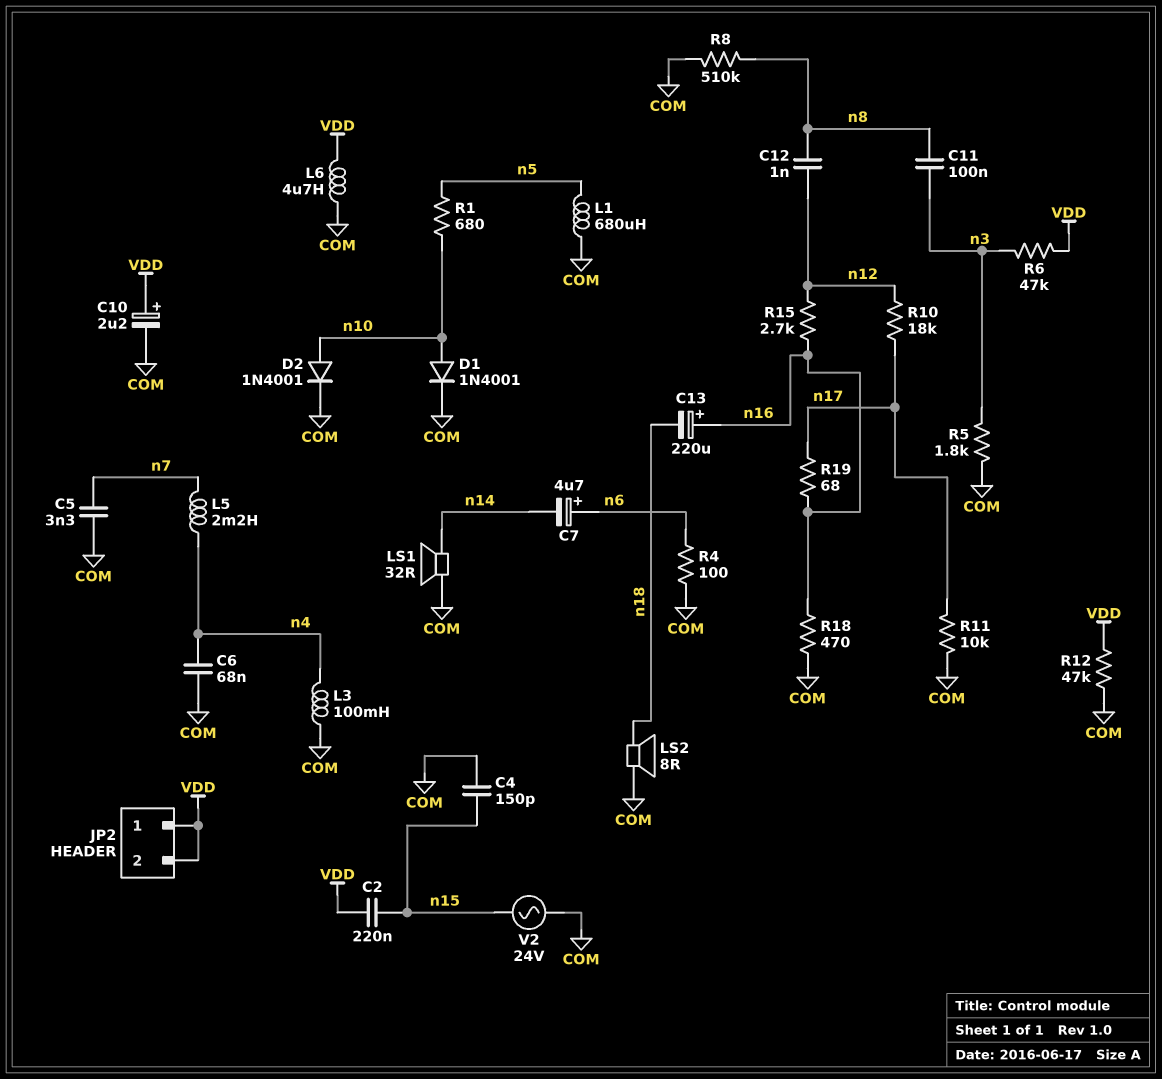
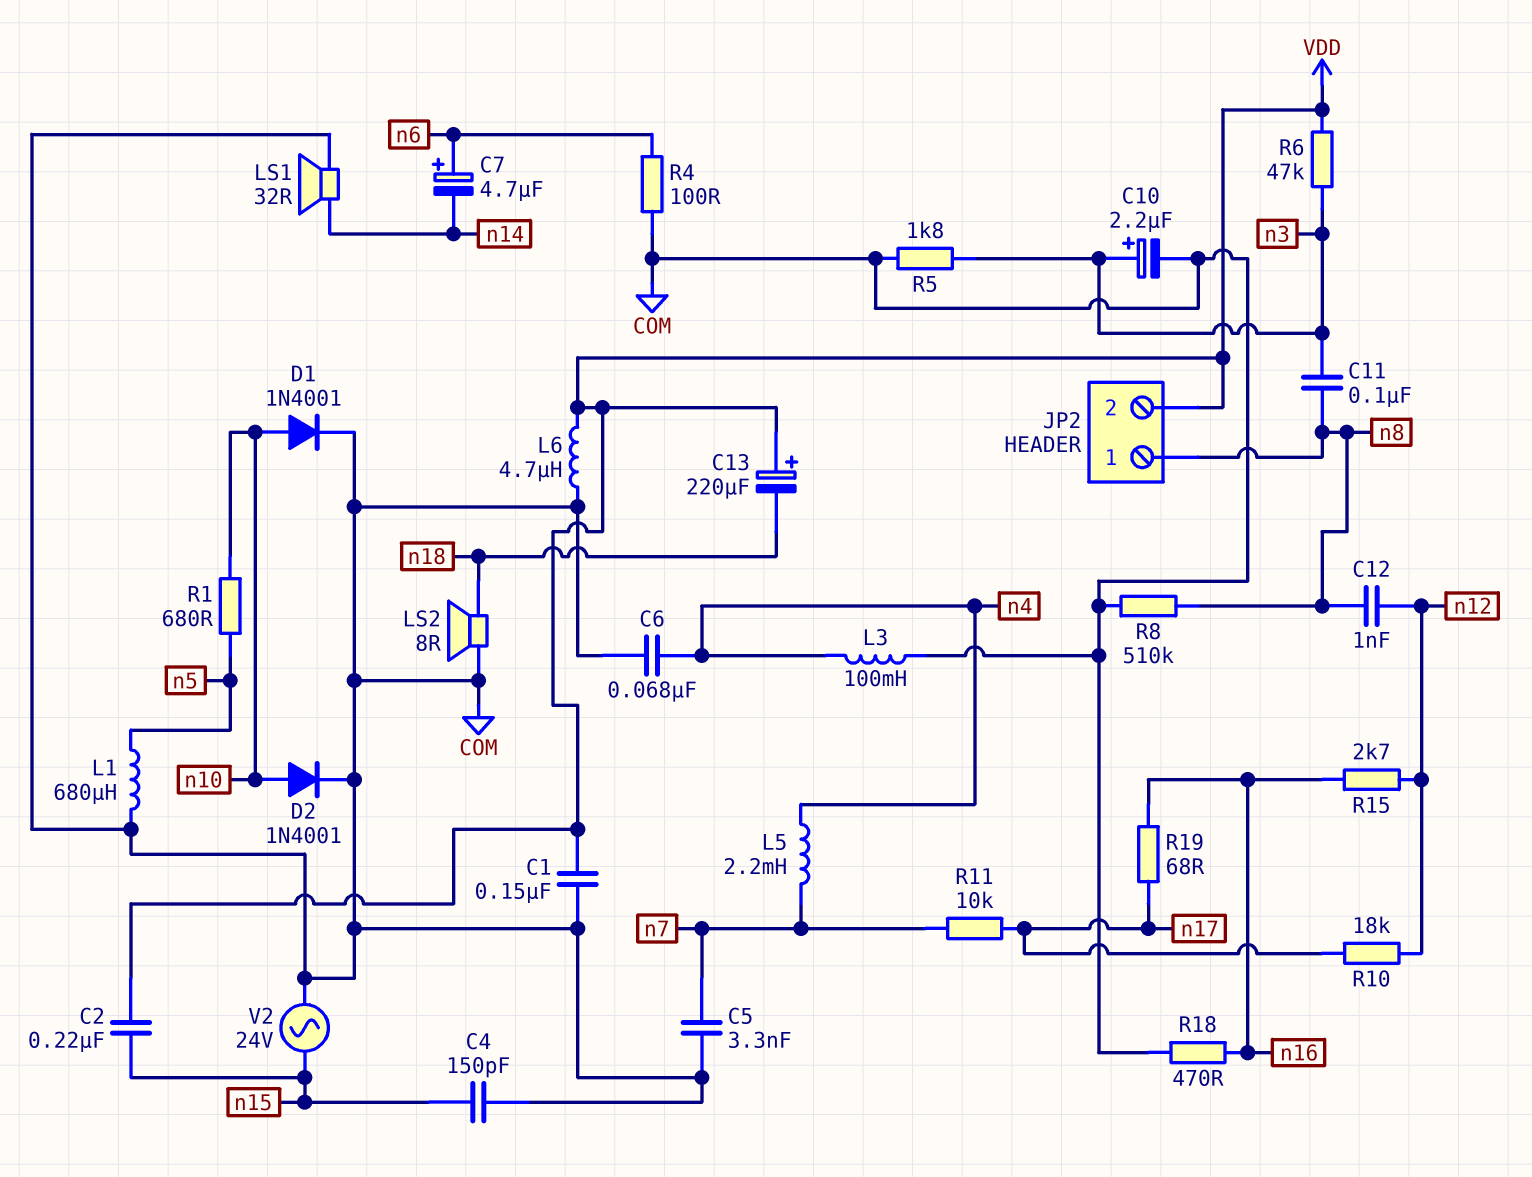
C1: none -> 150nF (COM, VDD)
C10: 2.2uF (plus VDD, minus COM) -> 2.2uF (plus n3, minus COM)
C13: 220uF (plus n16, minus n18) -> 220uF (plus VDD, minus n18)
JP2 pin 1: VDD -> n8
R11: 10k (COM, n17) -> 10k (n7, n17)
R12: 47k (COM, VDD) -> none

